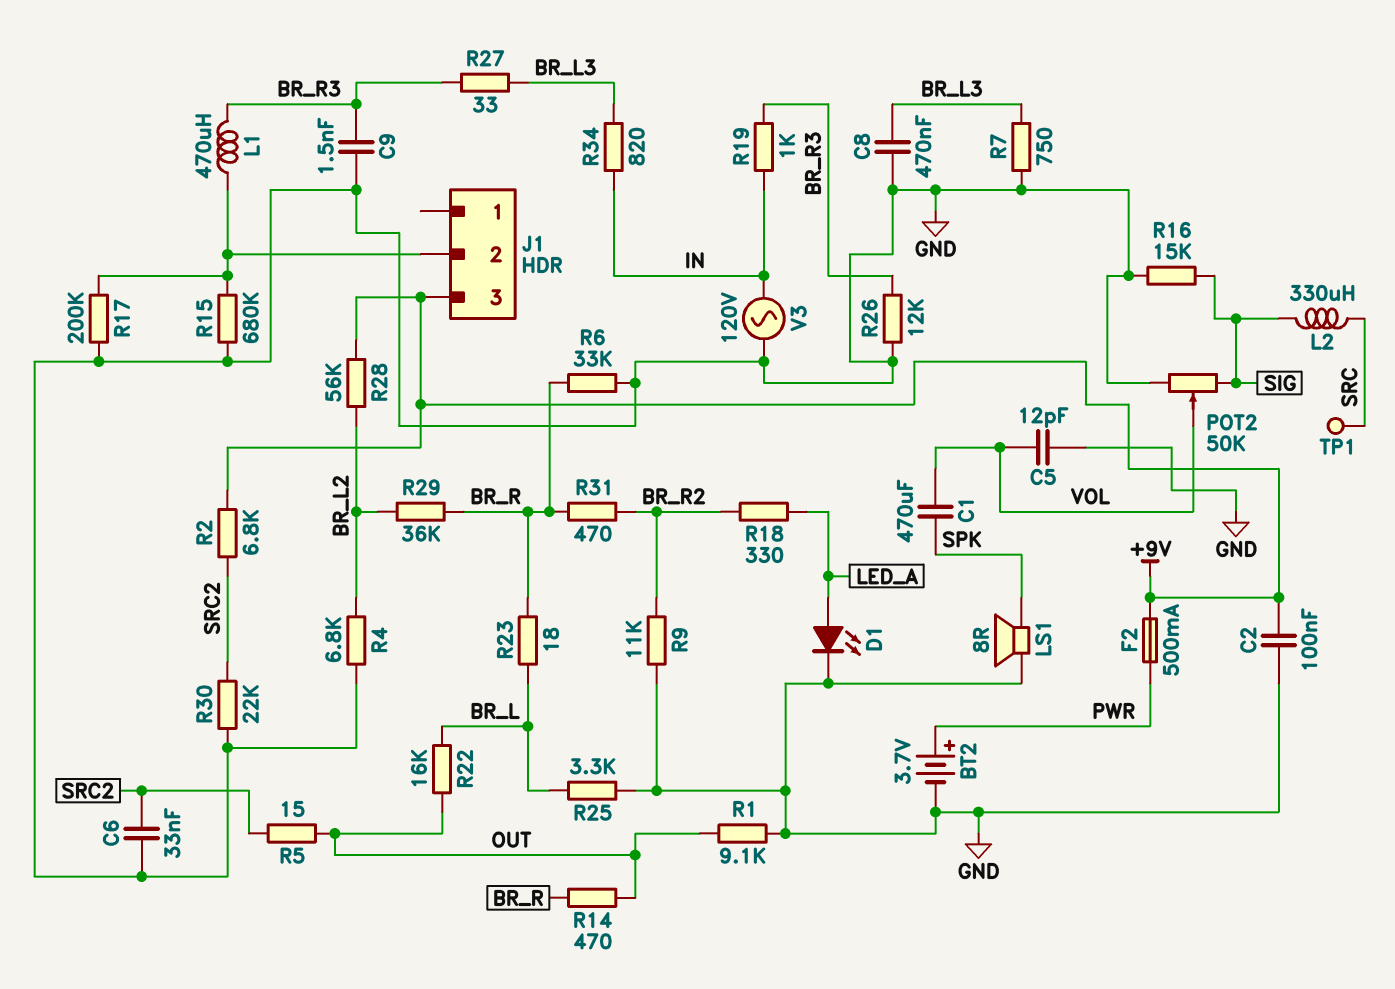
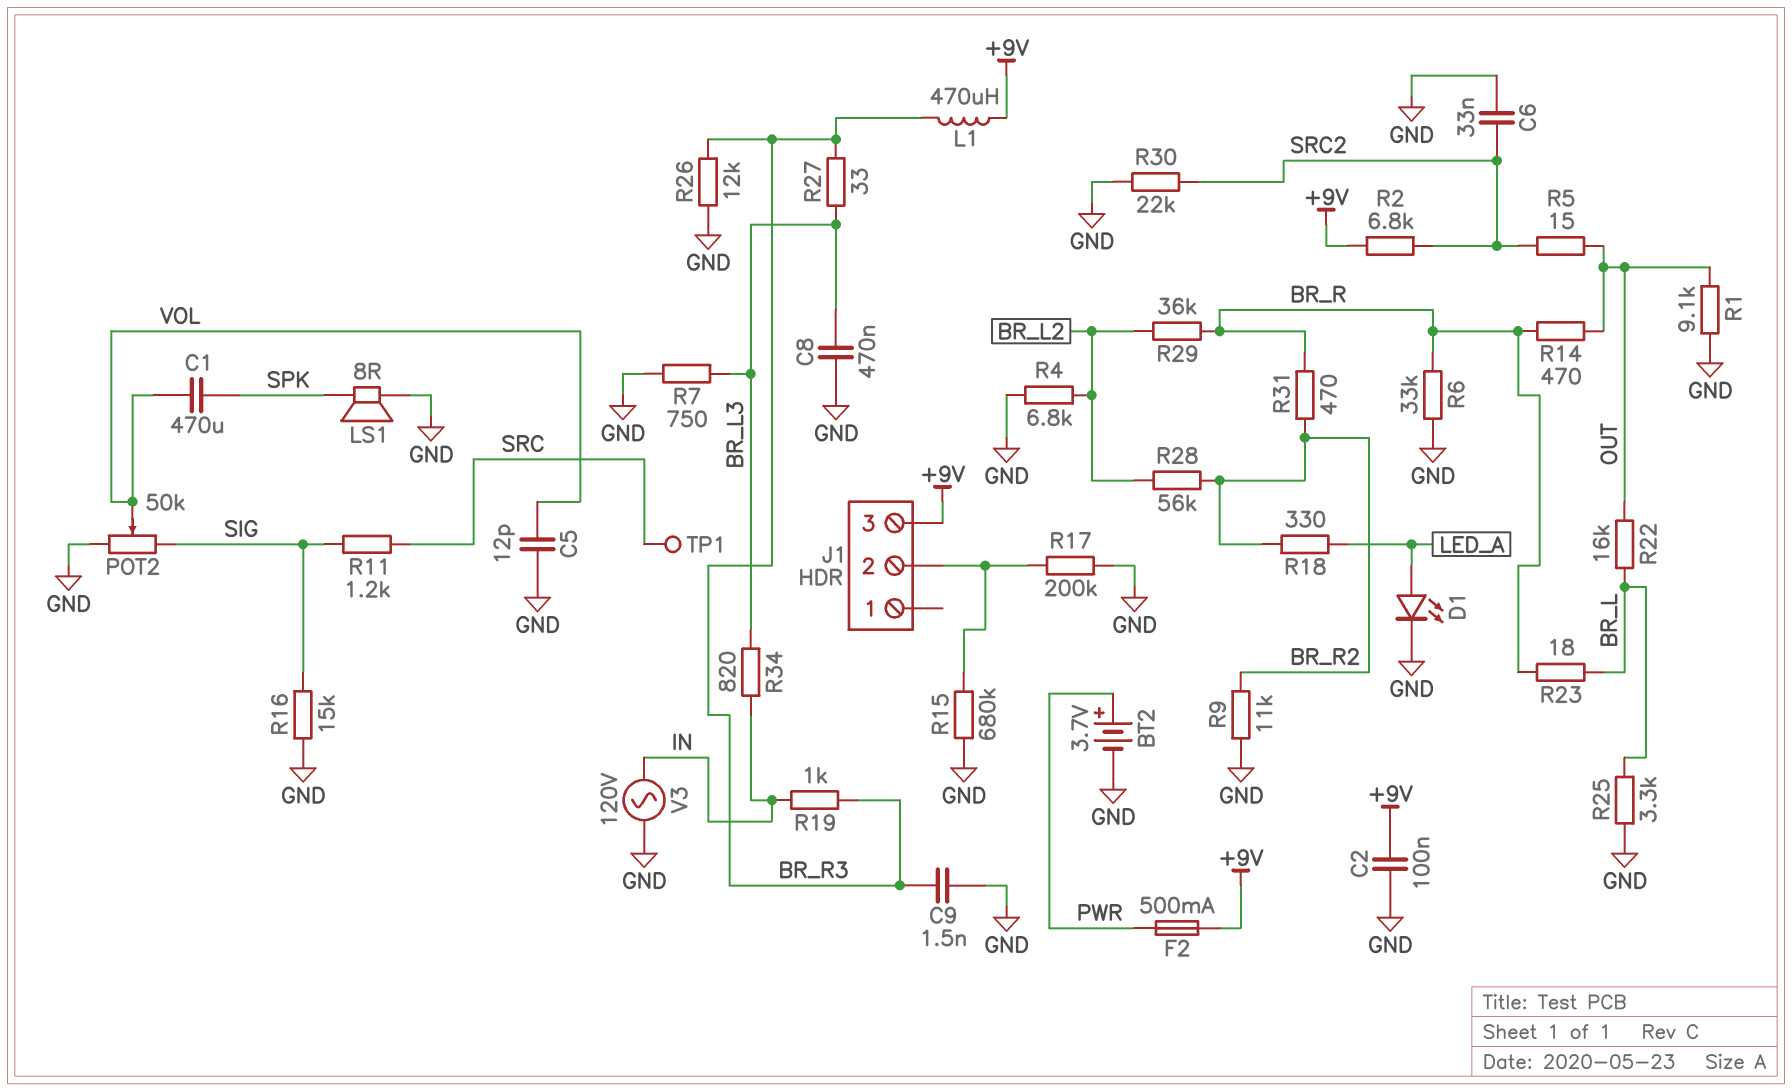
L1: 470uH (BR_R3, J1/2) -> 470uH (+9V, BR_R3)
L2: 330uH (SIG, SRC) -> none
R11: none -> 1.2k (SIG, SRC)
R28: 56k (+9V, BR_L2) -> 56k (BR_L2, BR_R2)

